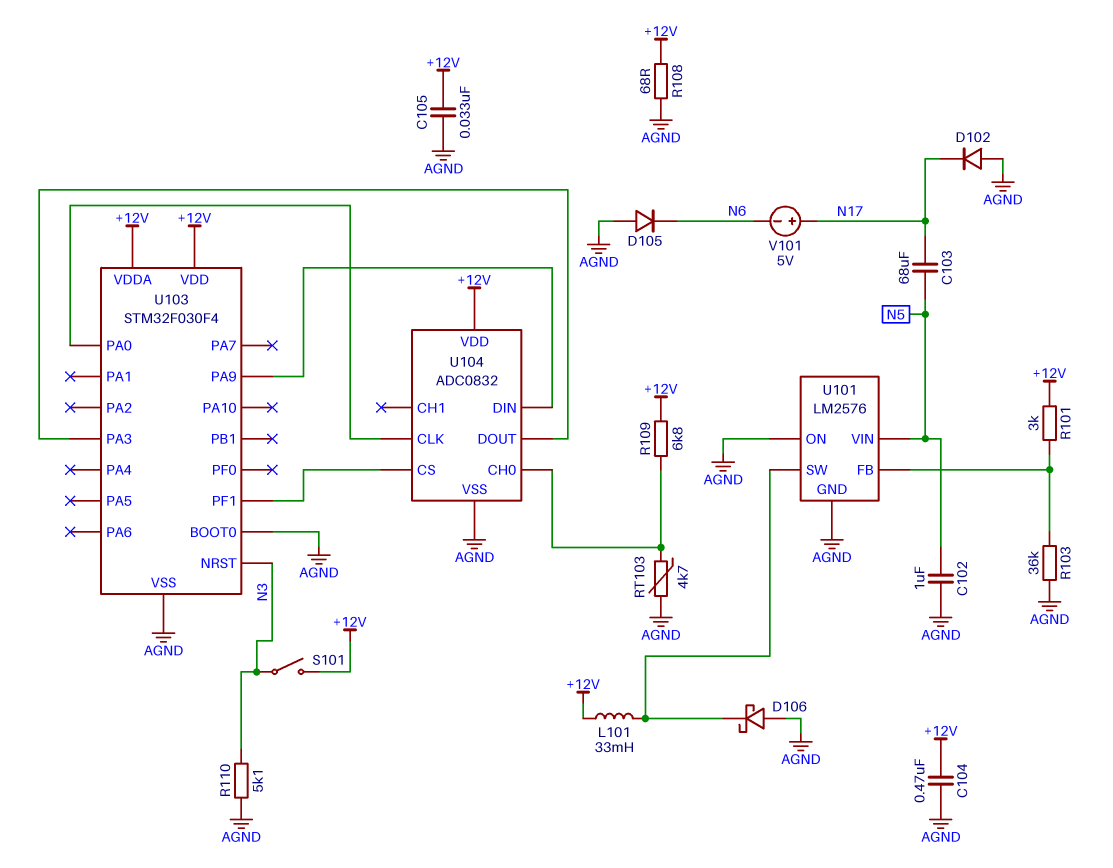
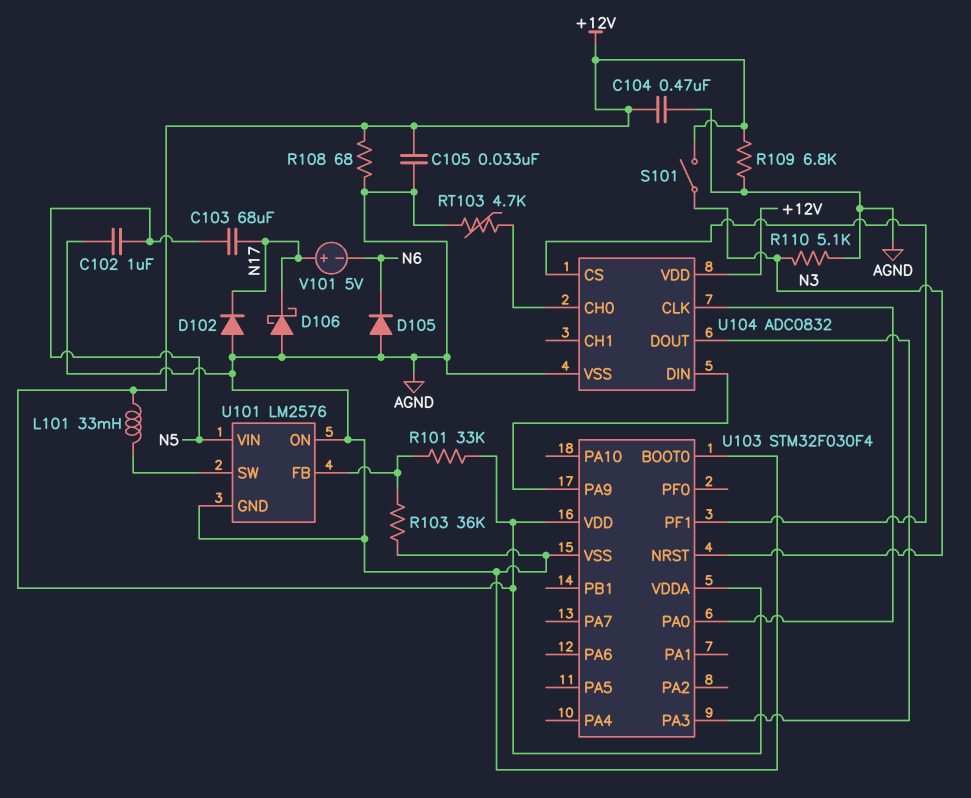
D106: schottky (A AGND, K U101/SW) -> schottky (A AGND, K N17)
R101: 3k (+12V, U101/FB) -> 33k (+12V, U101/FB)
R109: 6.8k (+12V, U104/CH0) -> 6.8k (+12V, AGND)

